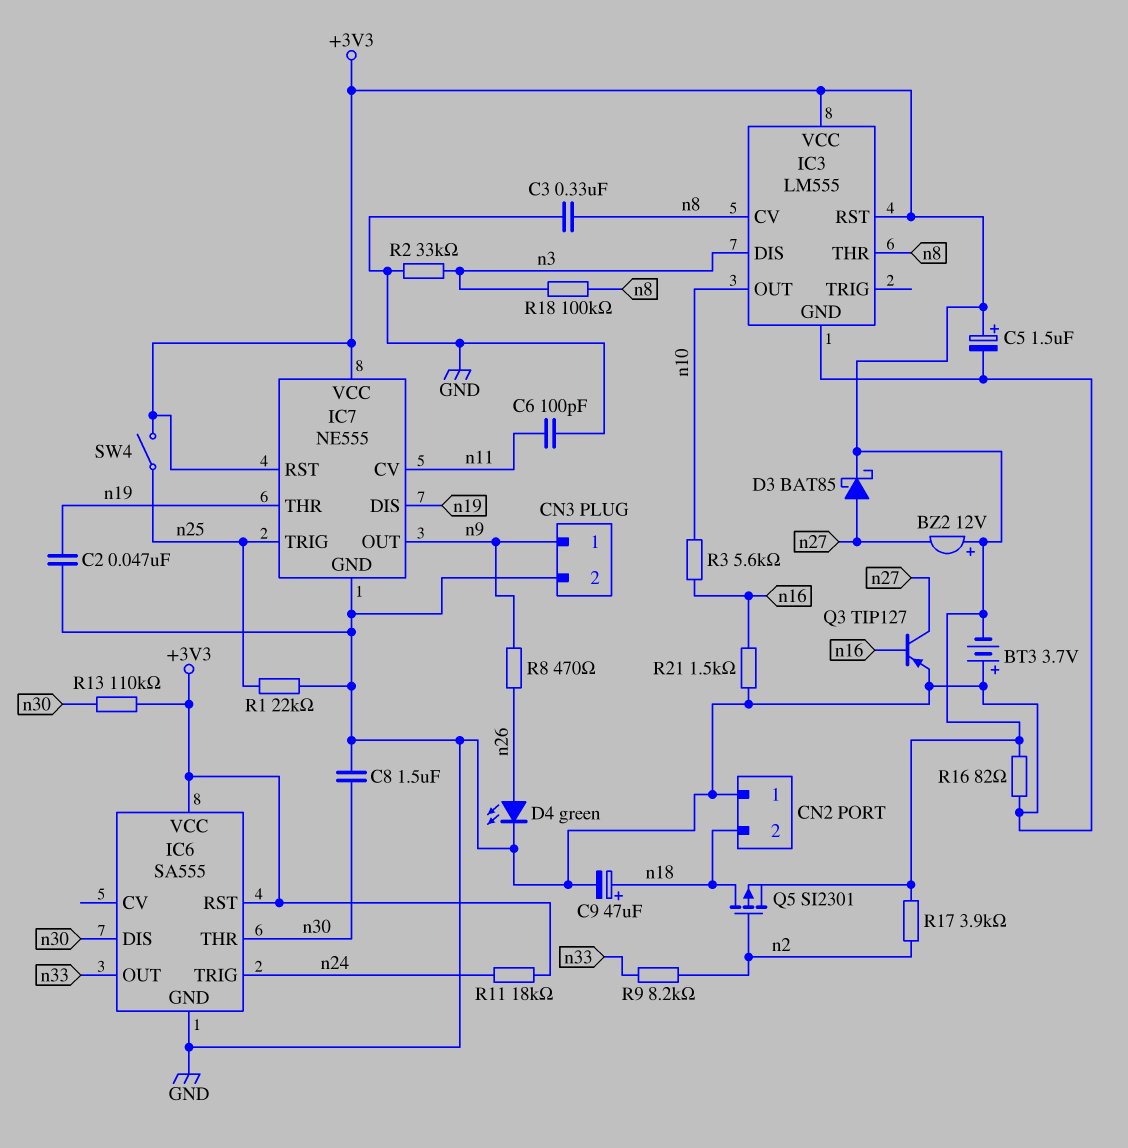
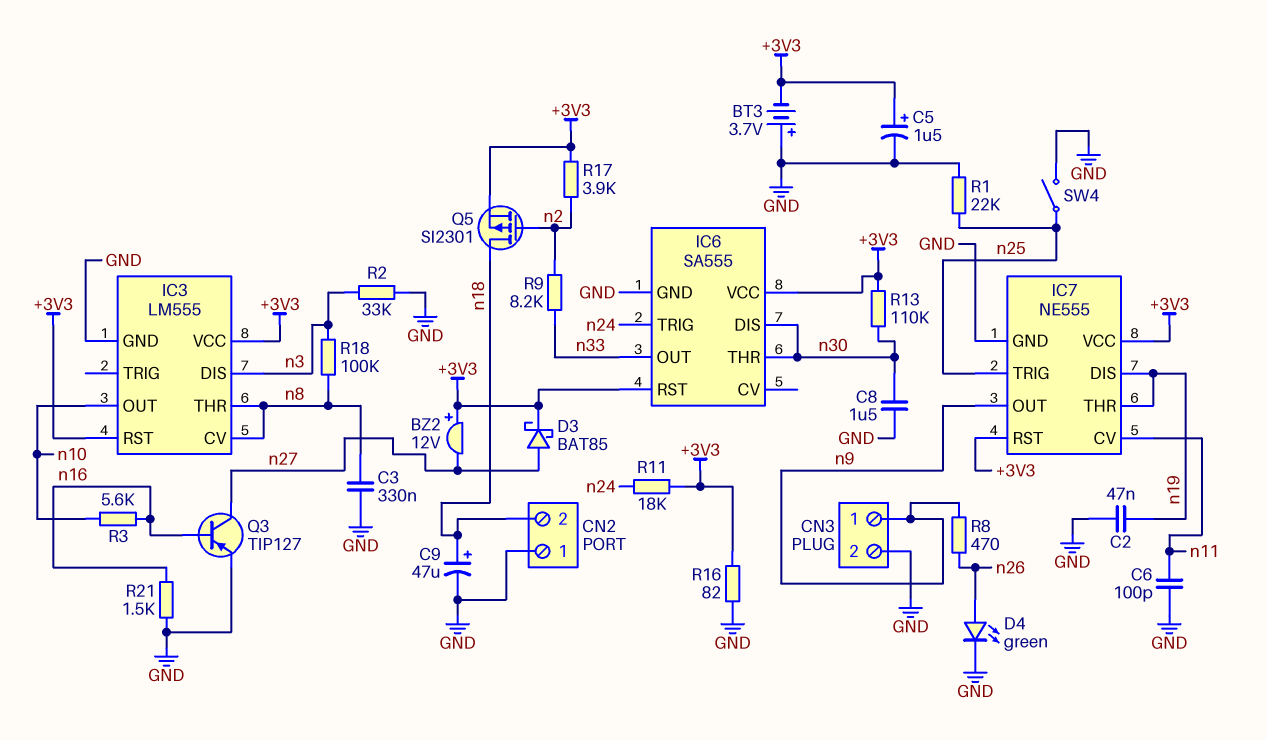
SW4: switch (+3V3, n25) -> switch (GND, n25)

